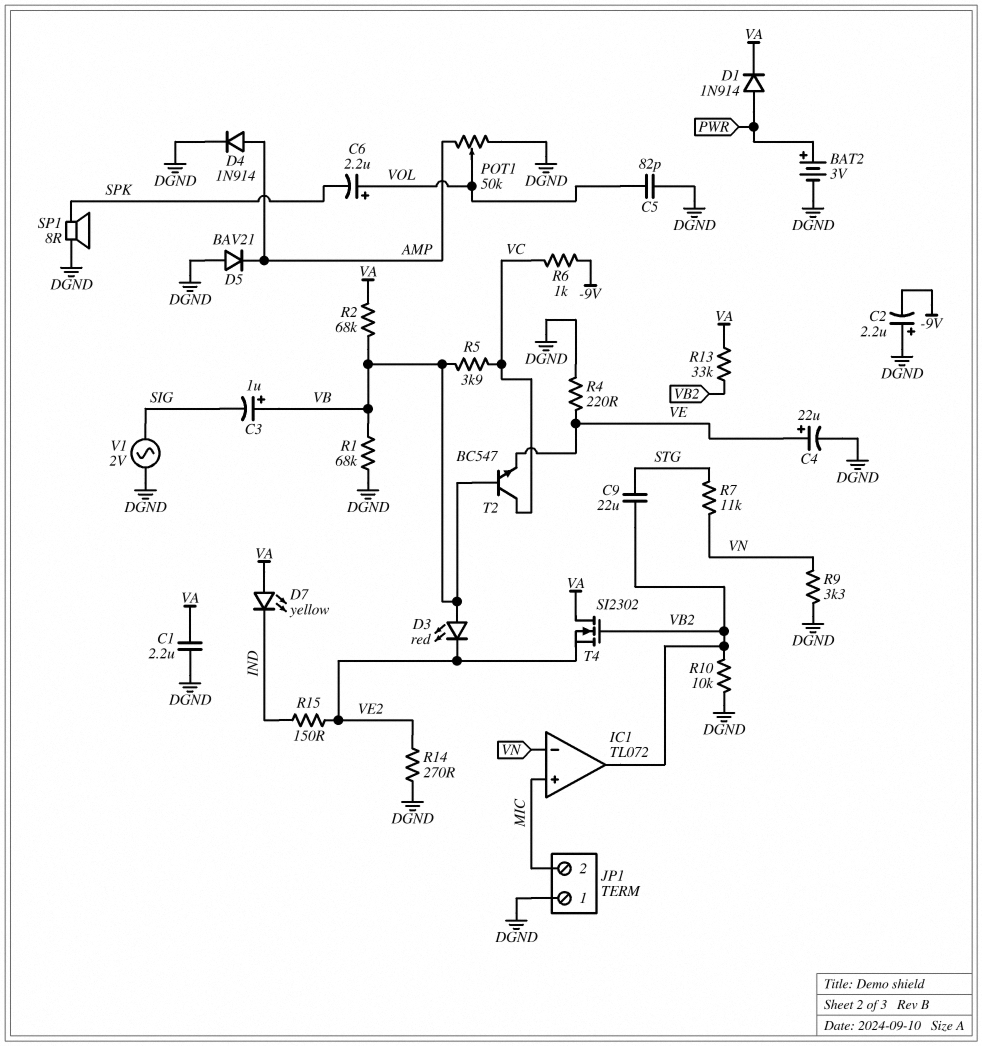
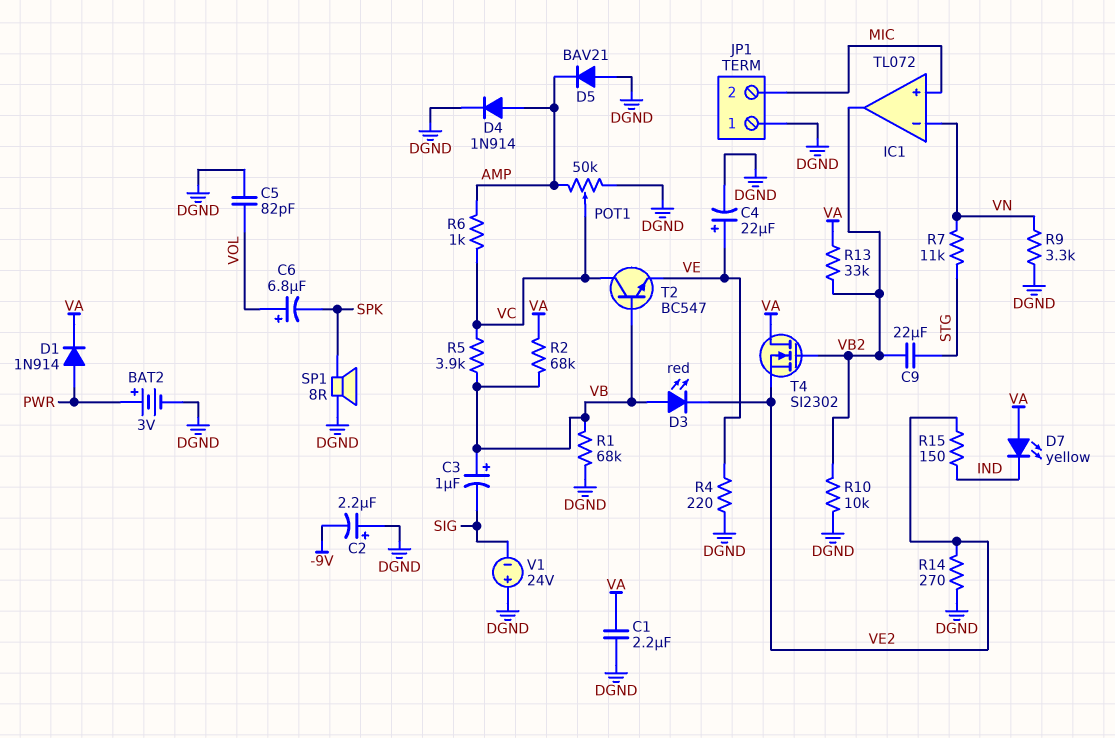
C6: 2.2uF (plus VOL, minus SPK) -> 6.8uF (plus VOL, minus SPK)
POT1: 50k (AMP, DGND, wiper VOL) -> 50k (AMP, DGND, wiper VC)
R6: 1k (-9V, VC) -> 1k (AMP, VC)
V1: AC 2V (DGND, SIG) -> 24V (plus DGND, minus SIG)

